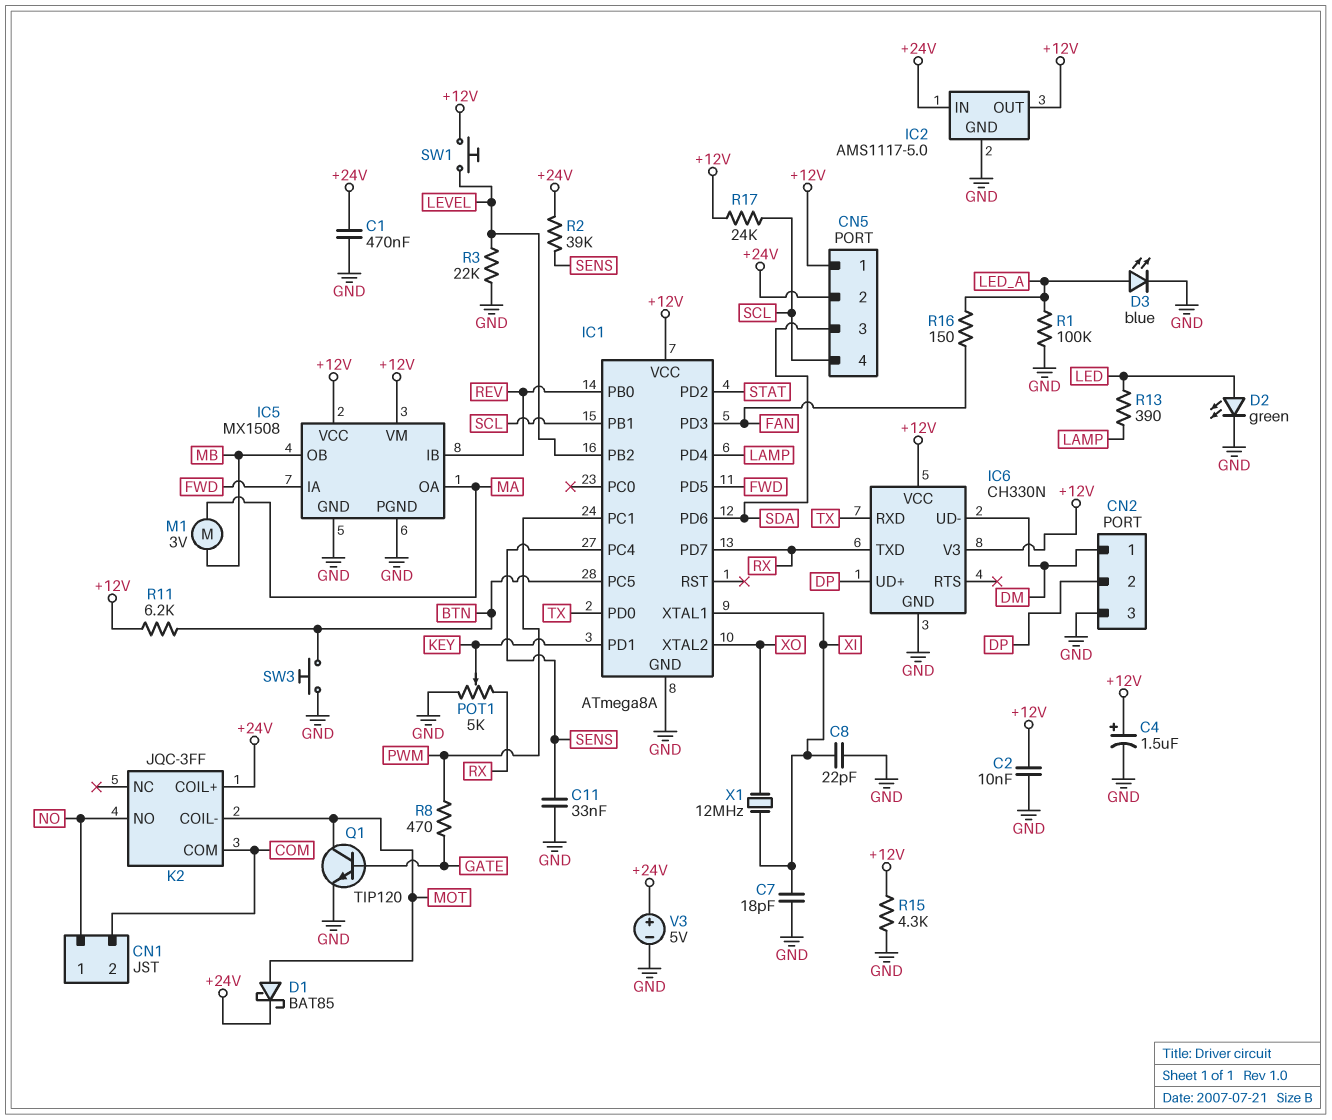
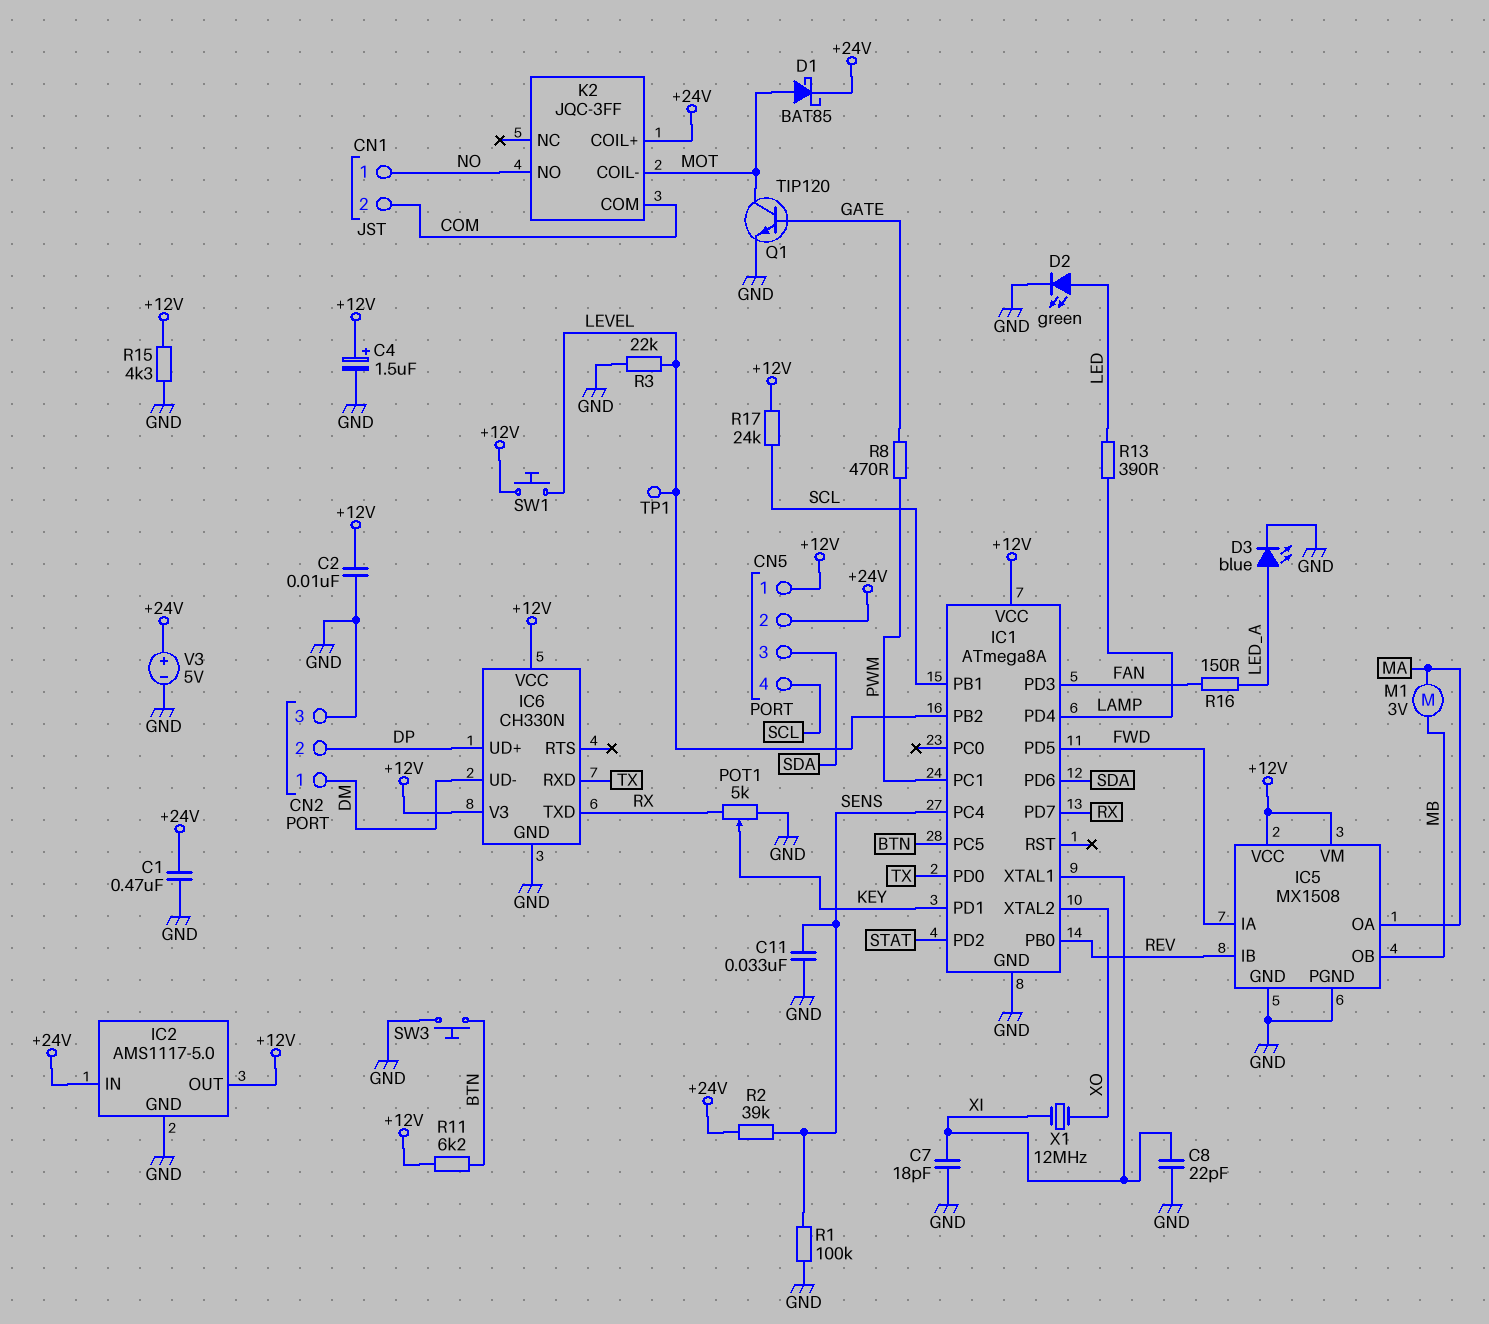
R1: 100k (GND, LED_A) -> 100k (GND, SENS)
TP1: none -> test point (LEVEL)

